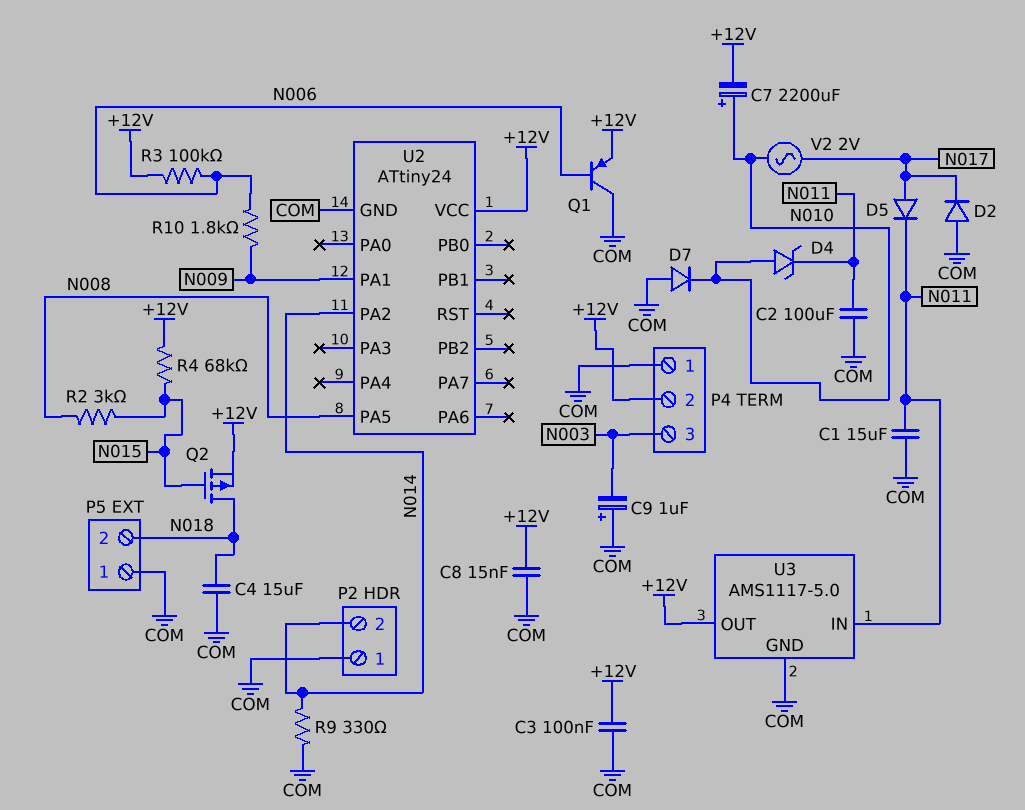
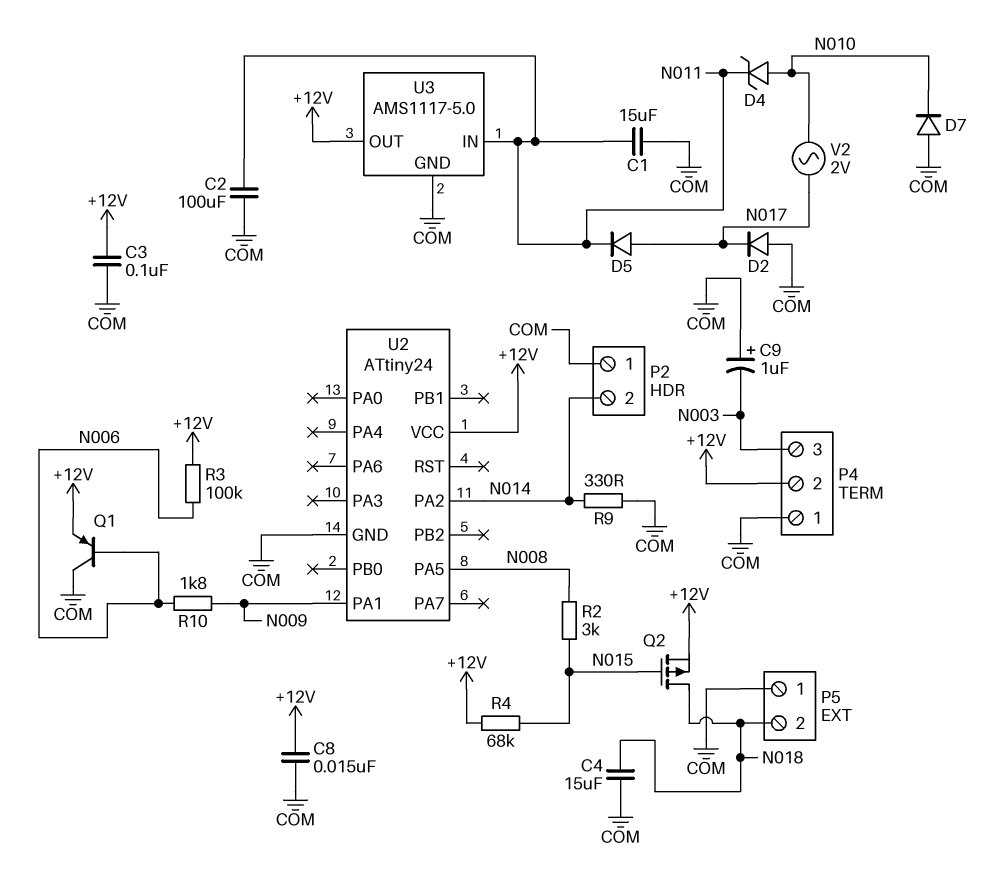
C7: 2200uF (plus N010, minus +12V) -> none

